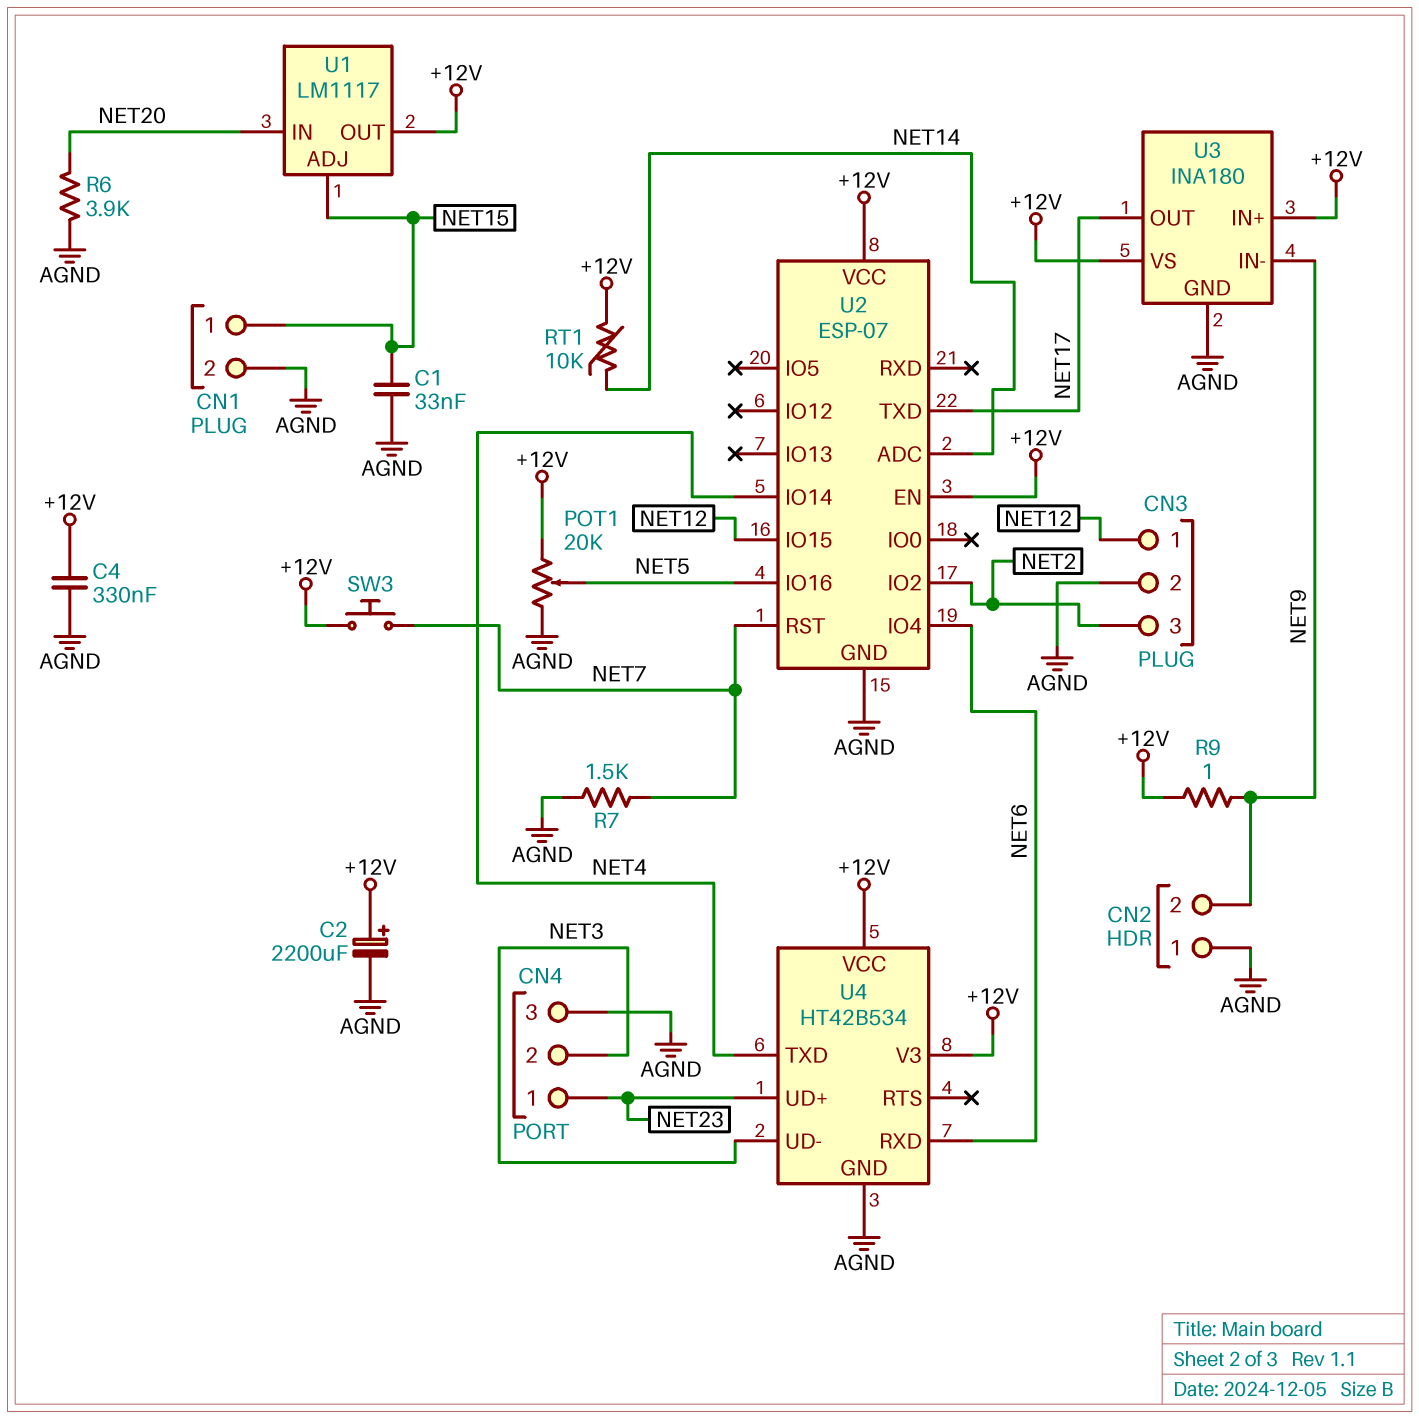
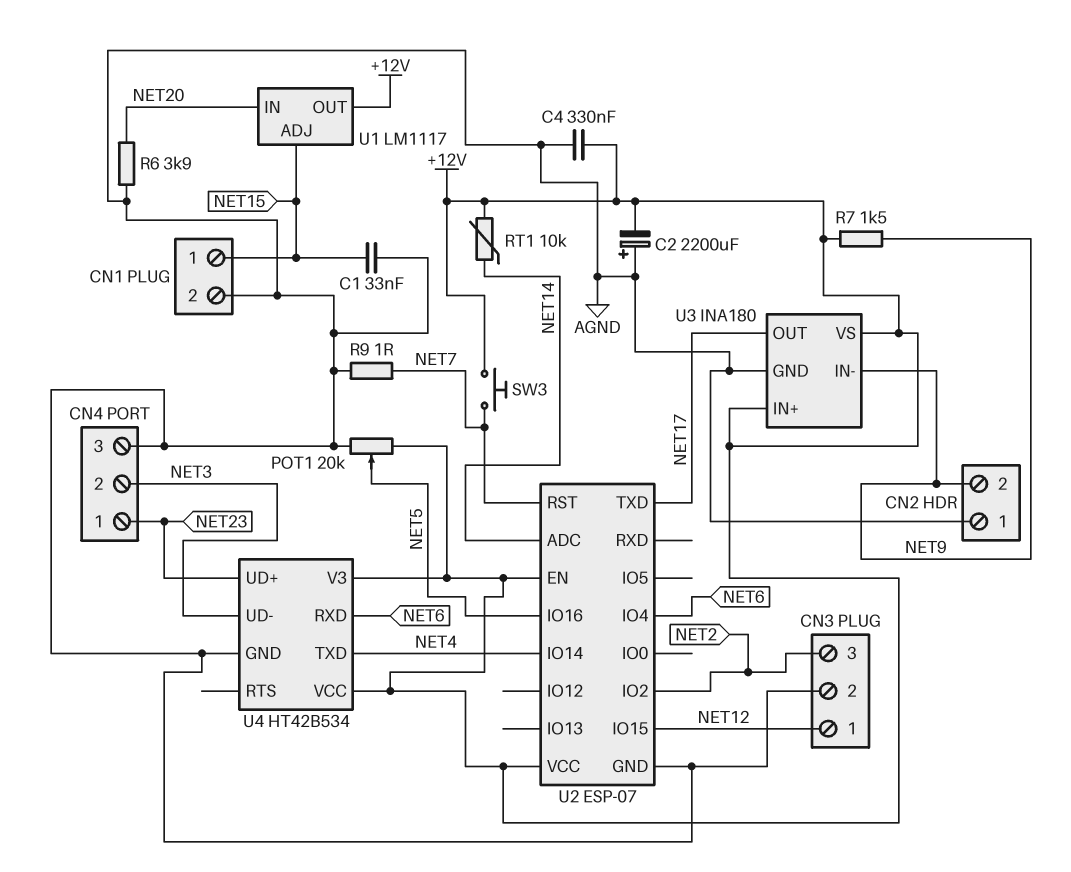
C2: 2200uF (plus +12V, minus AGND) -> 2200uF (plus AGND, minus +12V)
R7: 1.5k (AGND, NET7) -> 1.5k (+12V, NET9)
R9: 1 (+12V, NET9) -> 1 (AGND, NET7)

